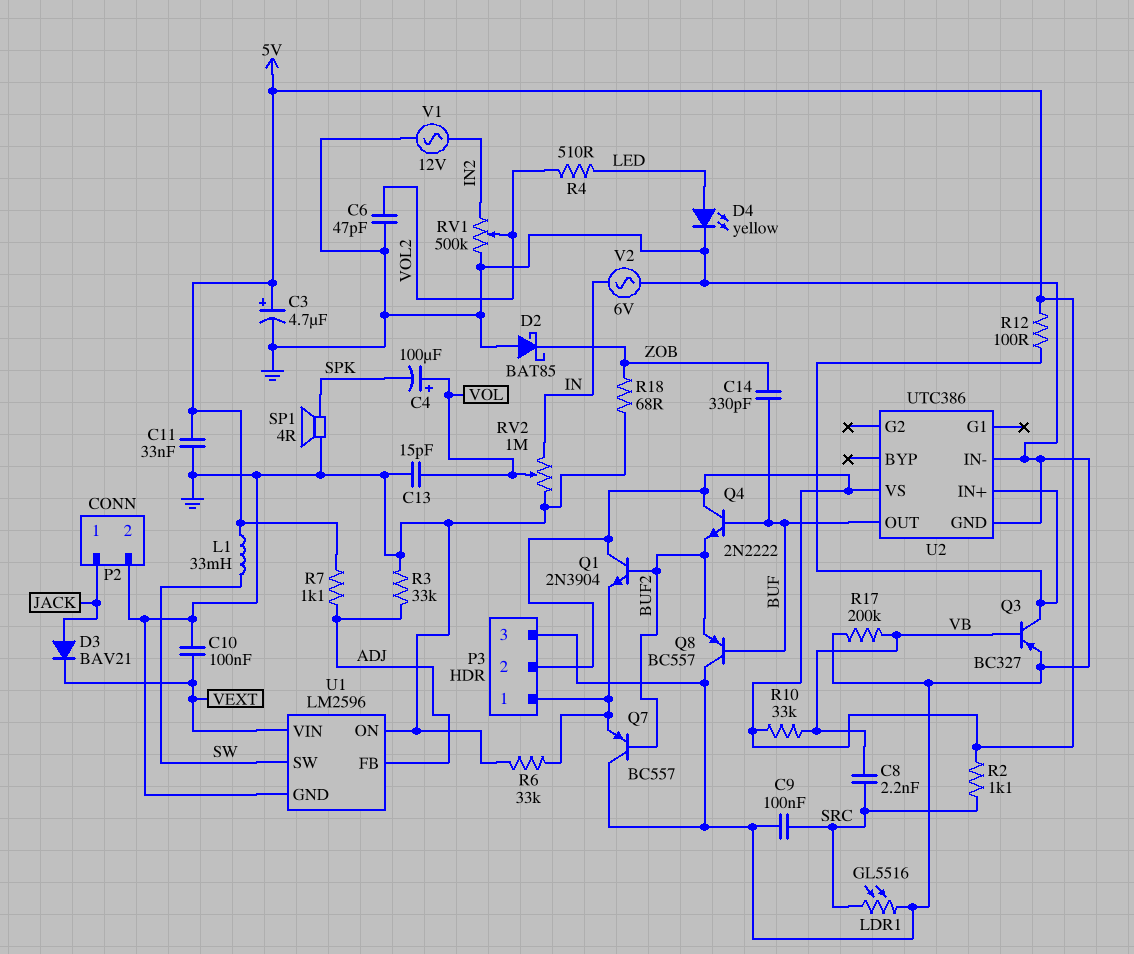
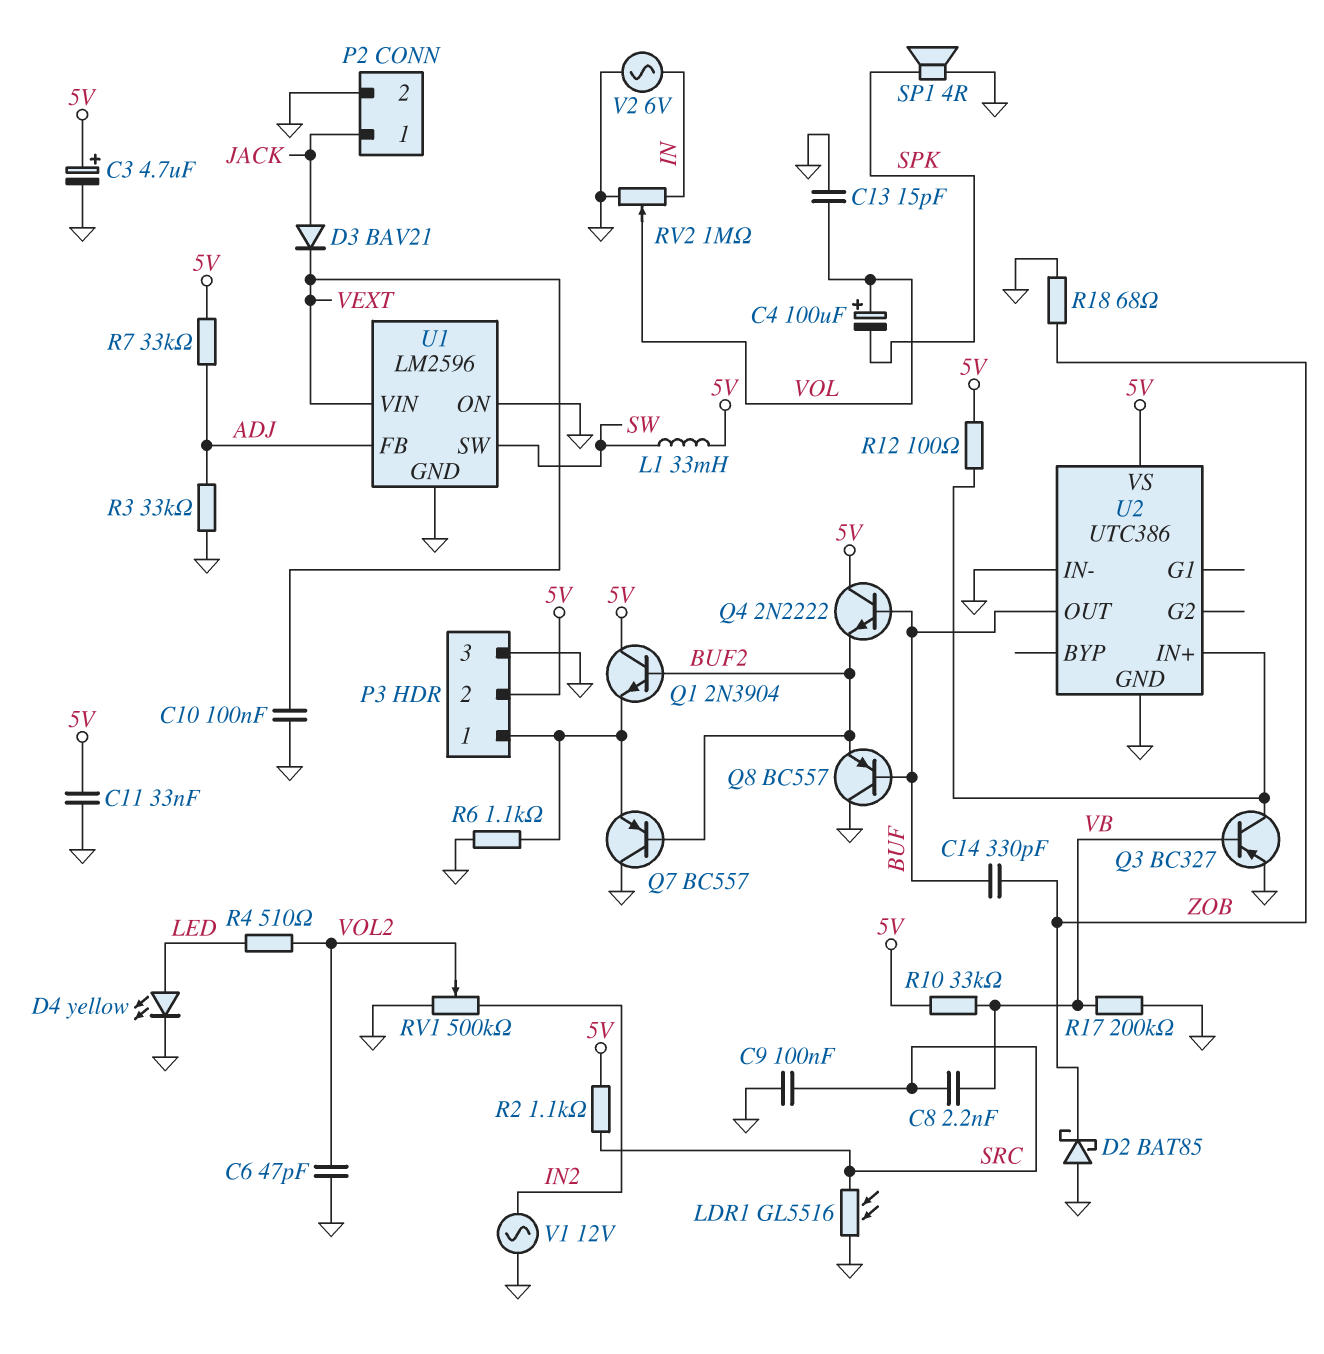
R6: 33k (GND, P3/1) -> 1.1k (GND, P3/1)
R7: 1.1k (5V, ADJ) -> 33k (5V, ADJ)

